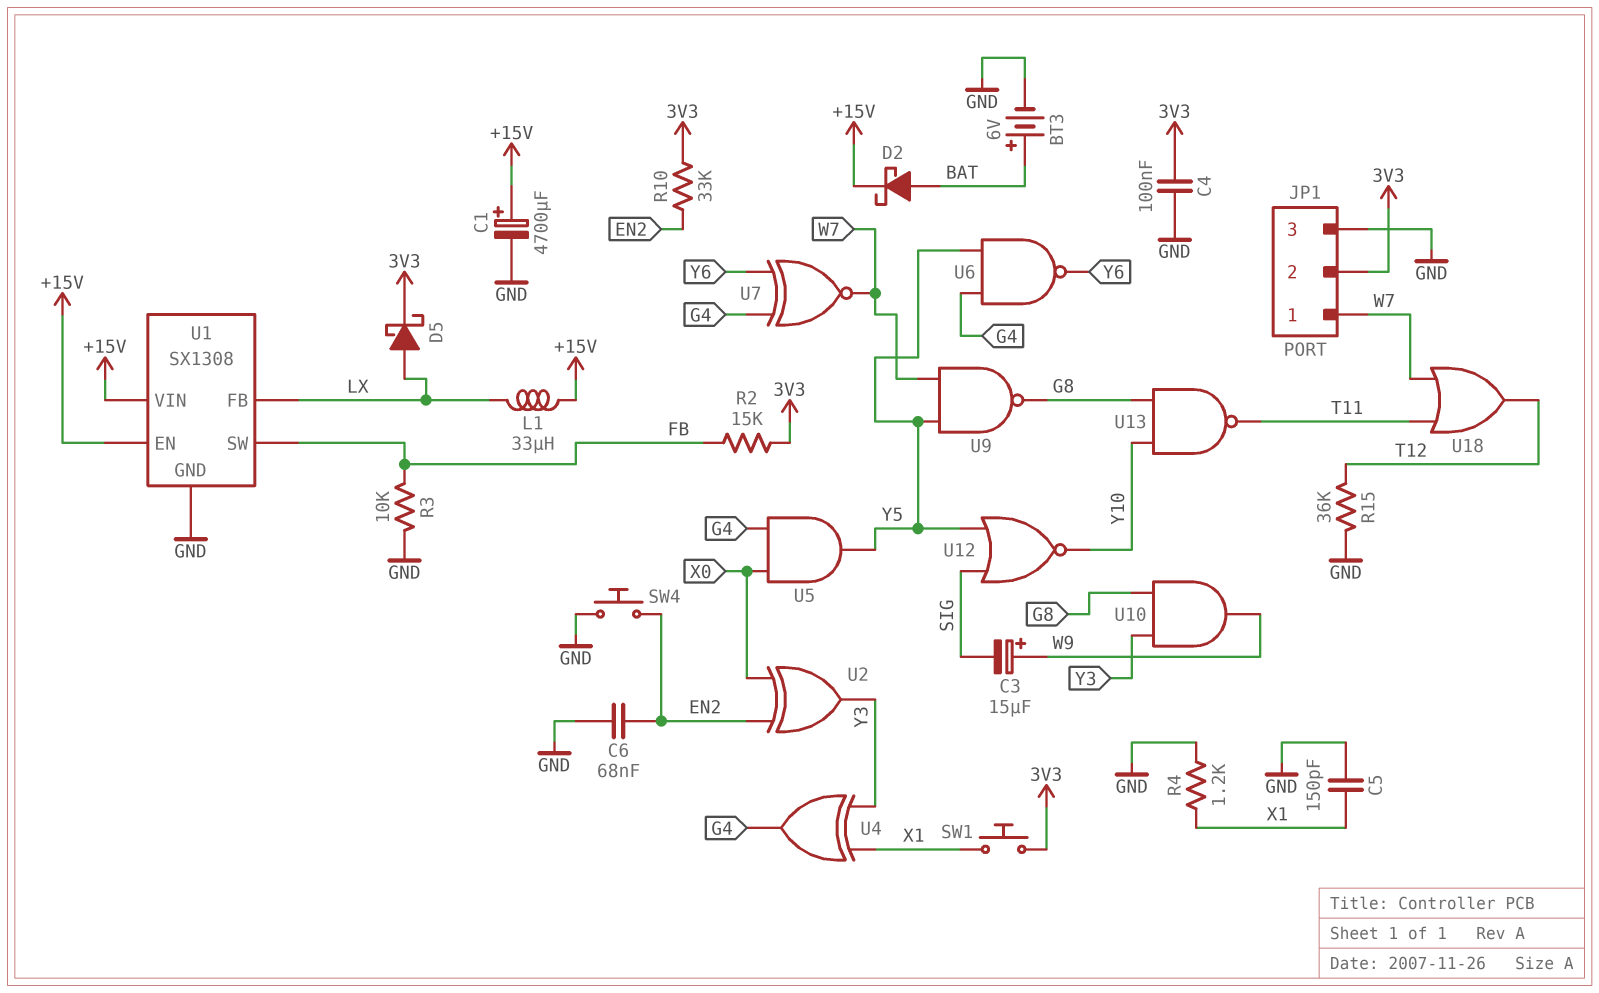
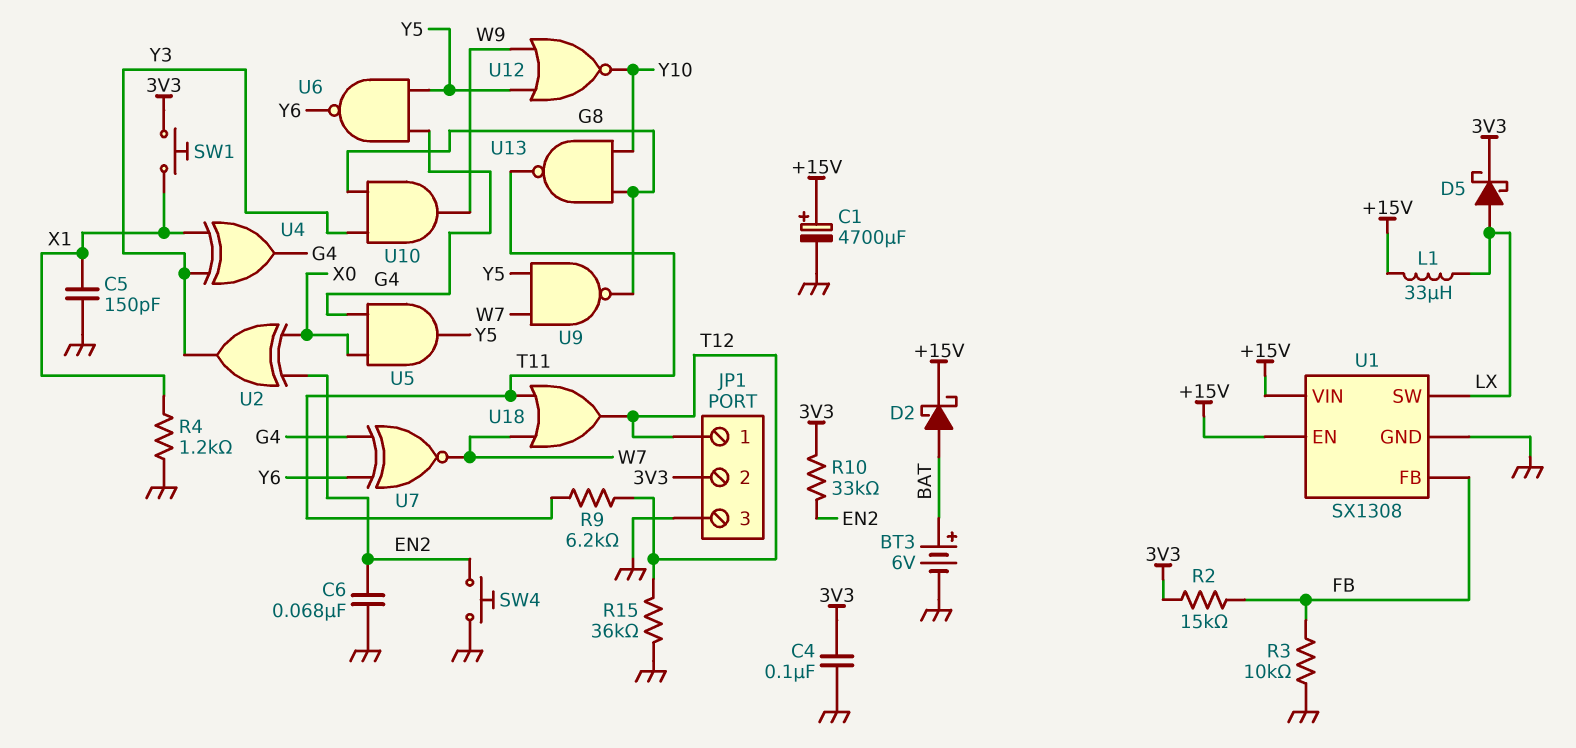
C3: 15uF (plus W9, minus SIG) -> none
JP1 pin 1: W7 -> T12
R9: none -> 6.2k (T11, T12)
U1 pin FB: LX -> FB
U1 pin SW: FB -> LX
U12: NOR (in SIG, in Y5, out Y10) -> NOR (in W9, in Y5, out Y10)

